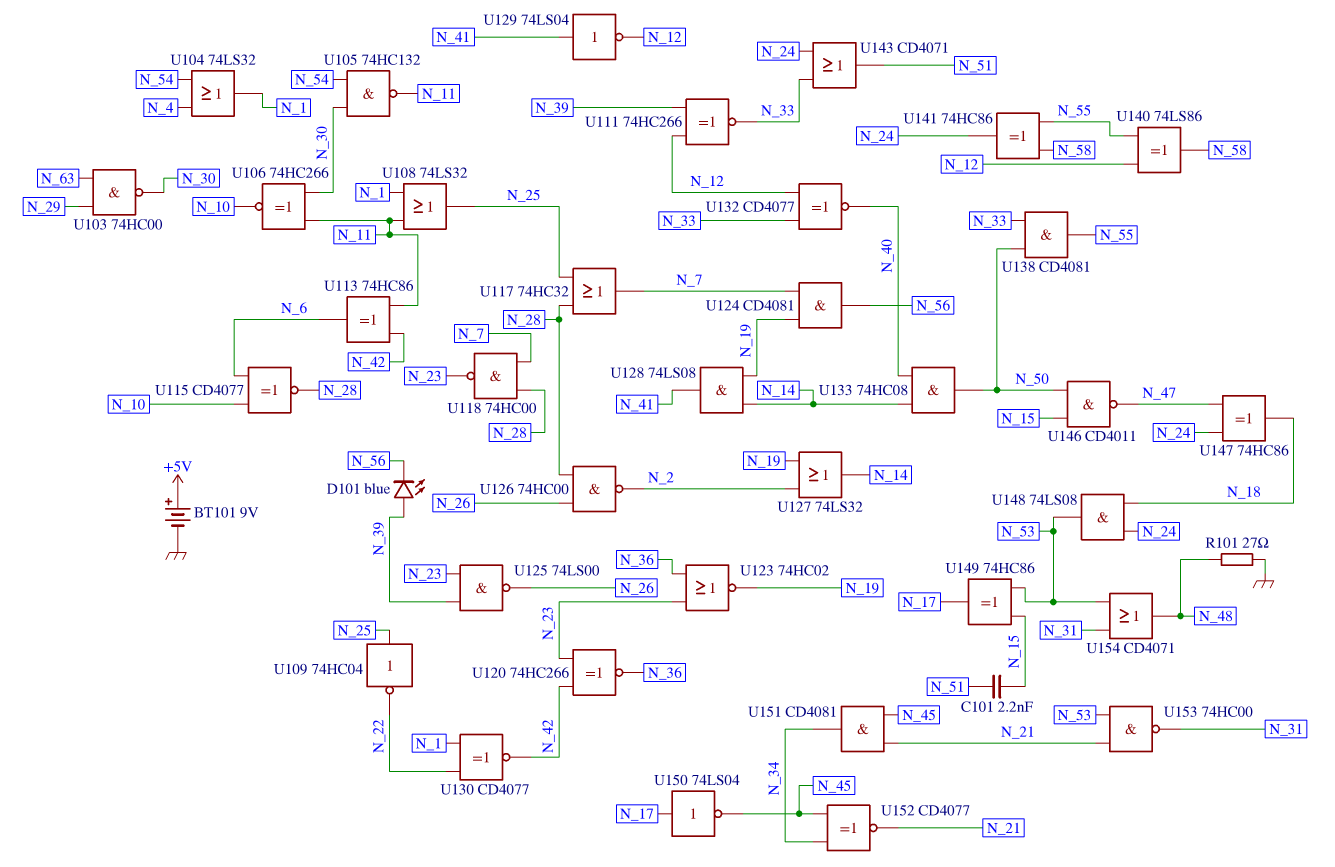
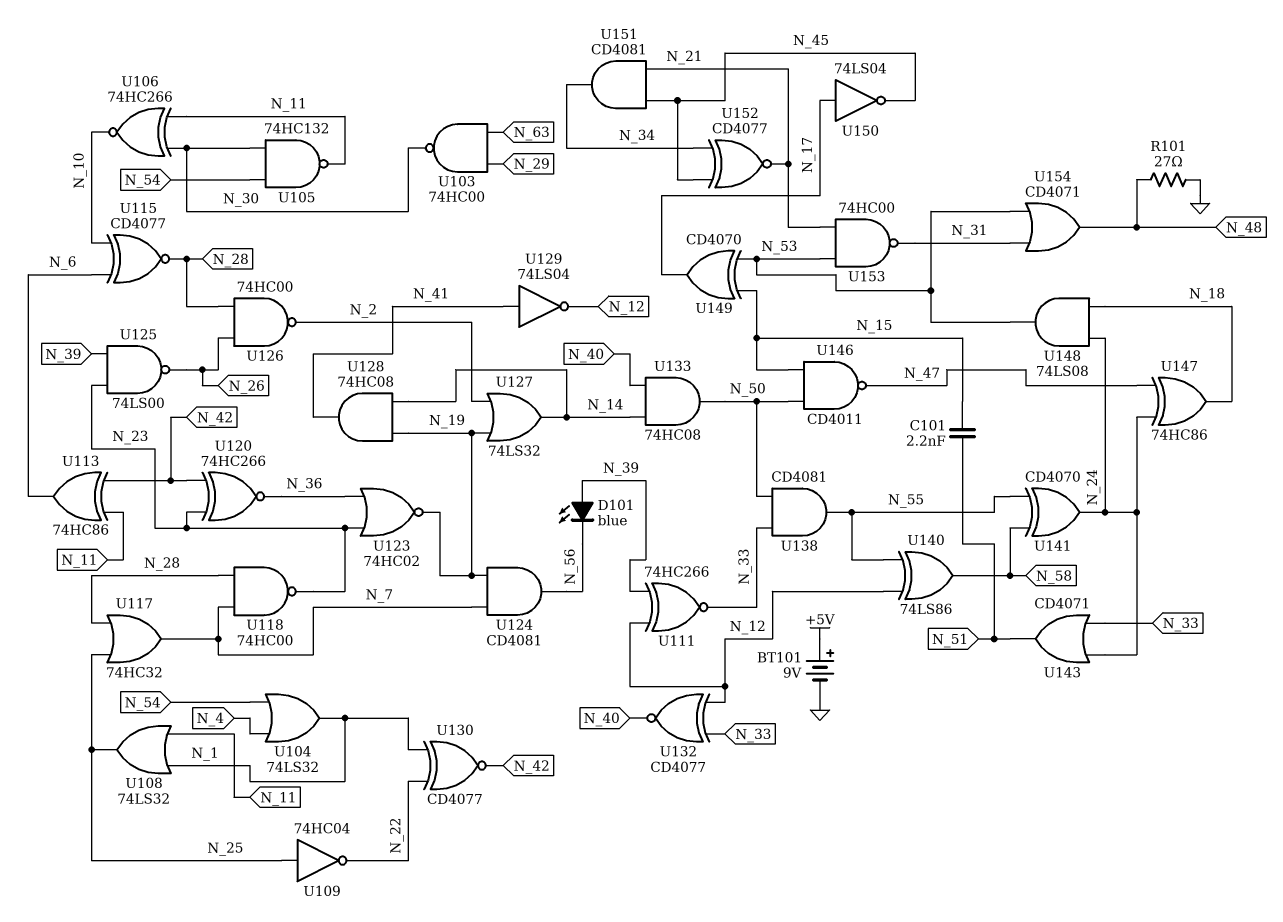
U128: AND 74LS08 (in N_14, in N_19, out N_41) -> AND 74HC08 (in N_14, in N_19, out N_41)
U141: XOR 74HC86 (in N_55, in N_58, out N_24) -> XOR CD4070 (in N_55, in N_58, out N_24)
U149: XOR 74HC86 (in N_15, in N_53, out N_17) -> XOR CD4070 (in N_15, in N_53, out N_17)

